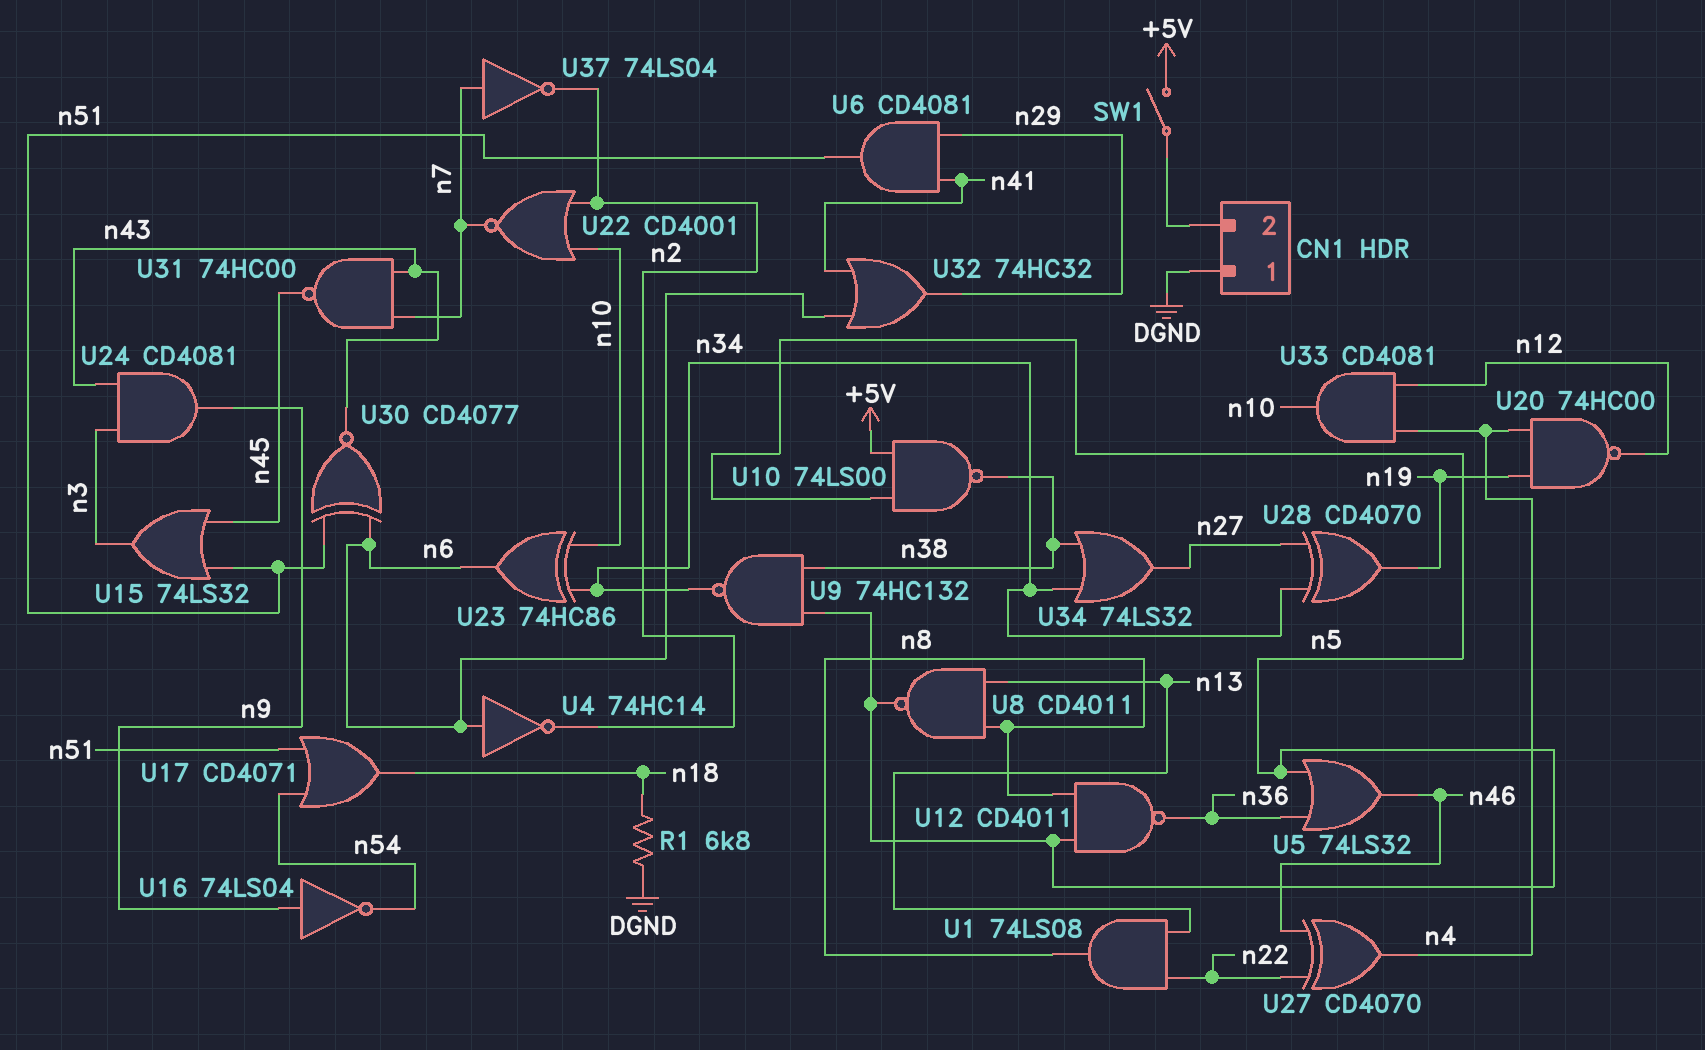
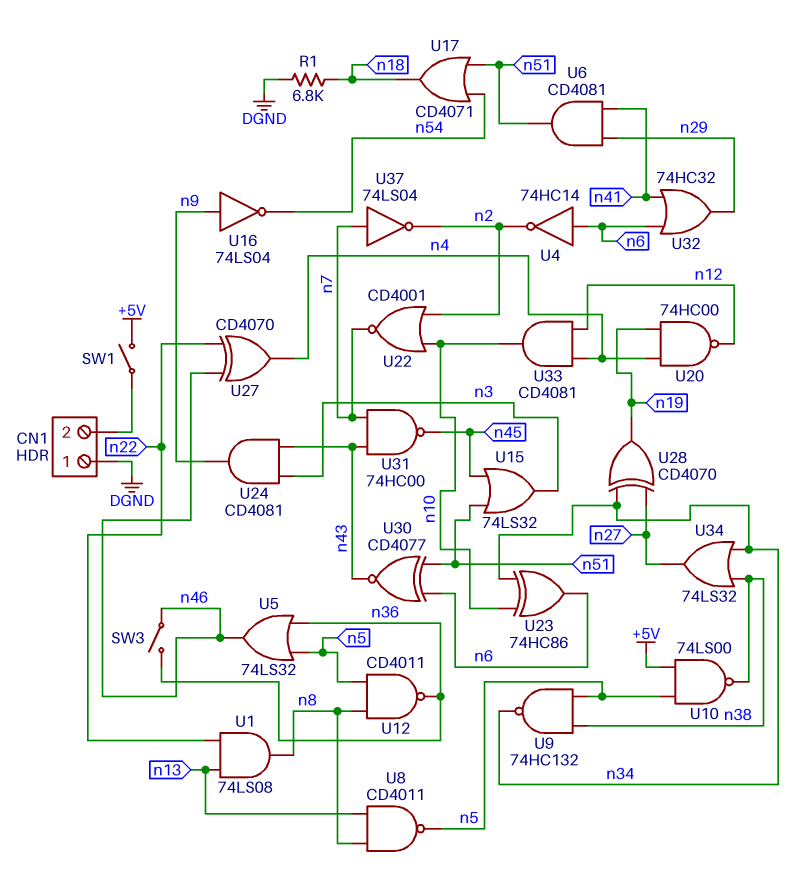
SW3: none -> switch (n36, n46)

